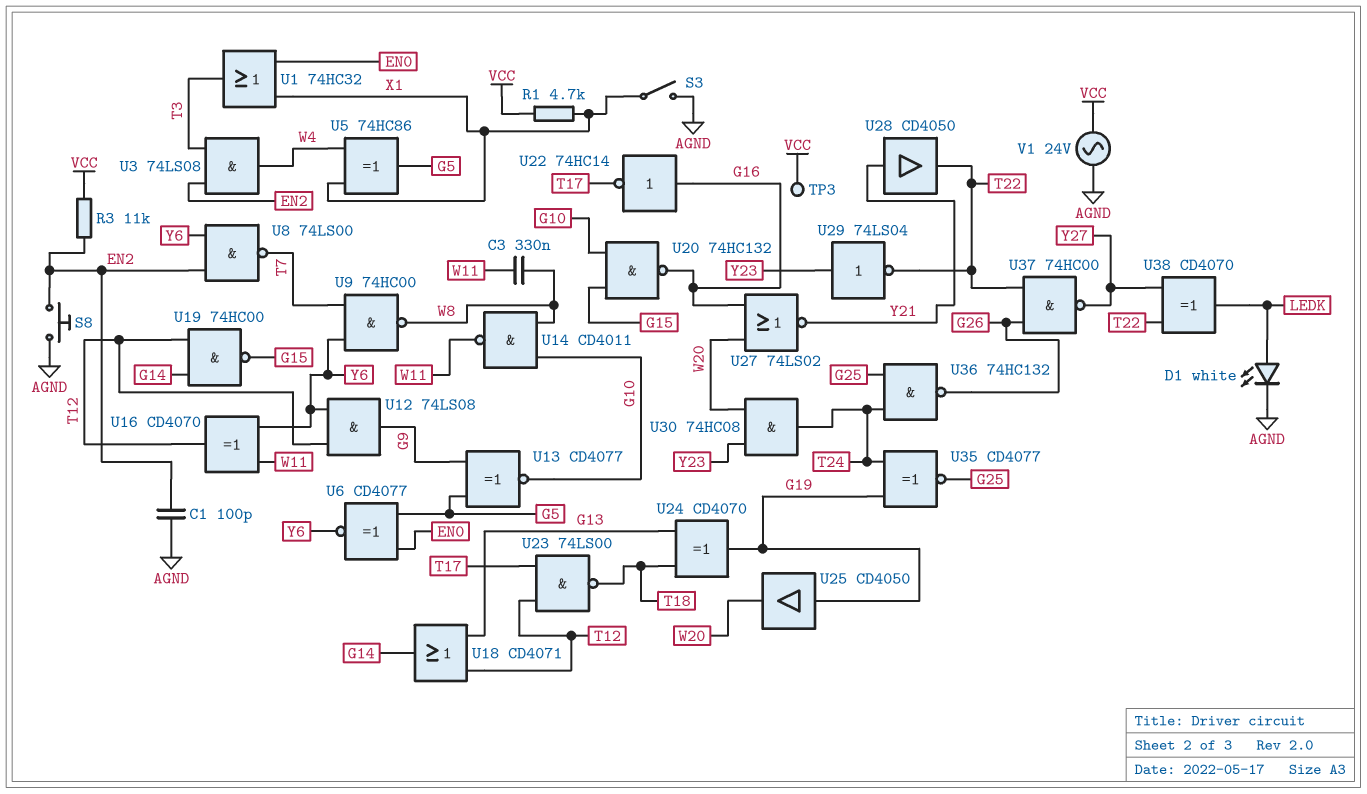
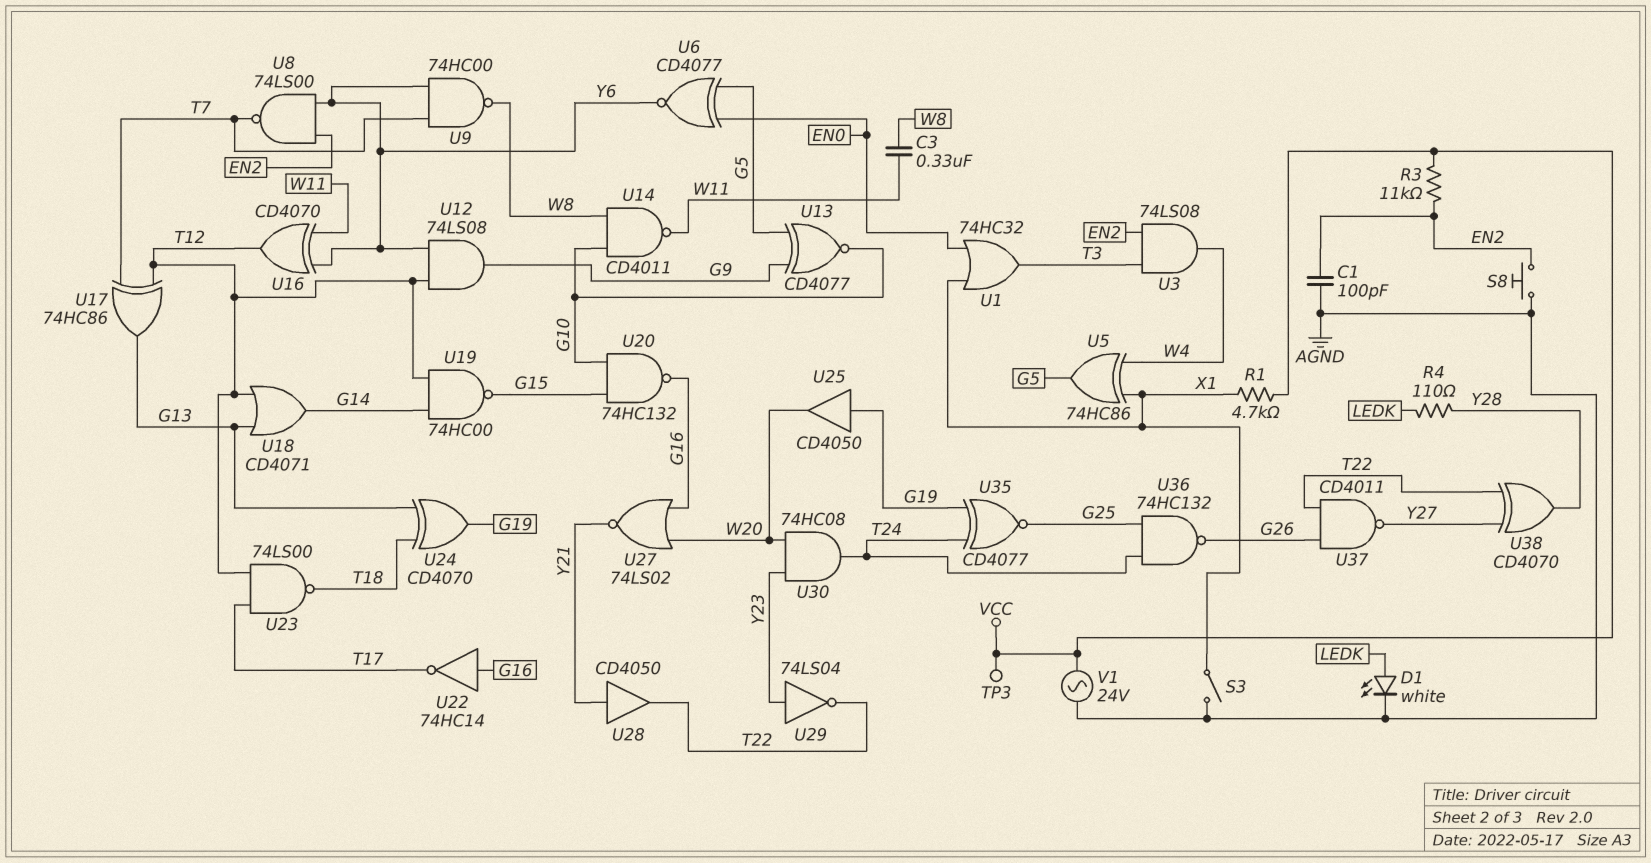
R4: none -> 110 (LEDK, Y28)
U17: none -> XOR 74HC86 (in T7, in T12, out G13)
U37: NAND 74HC00 (in G26, in T22, out Y27) -> NAND CD4011 (in G26, in T22, out Y27)
U38: XOR CD4070 (in T22, in Y27, out LEDK) -> XOR CD4070 (in T22, in Y27, out Y28)

